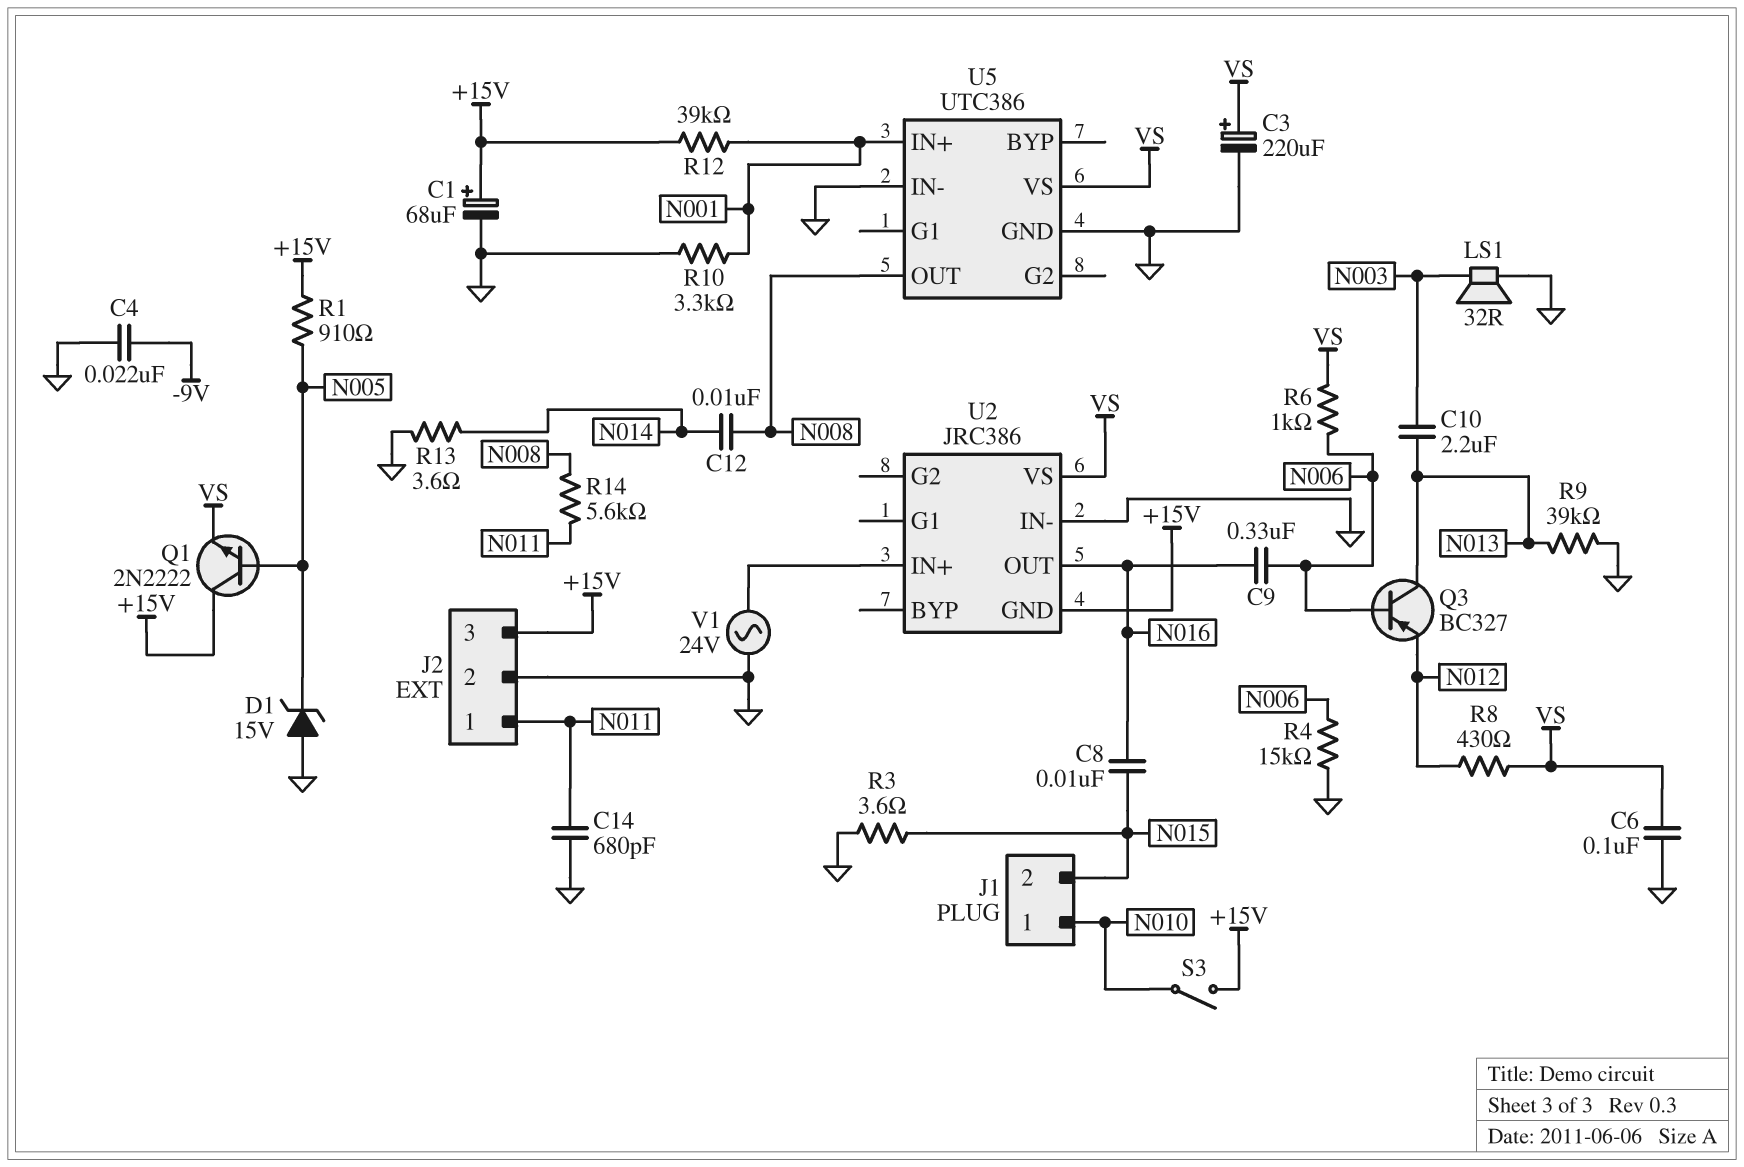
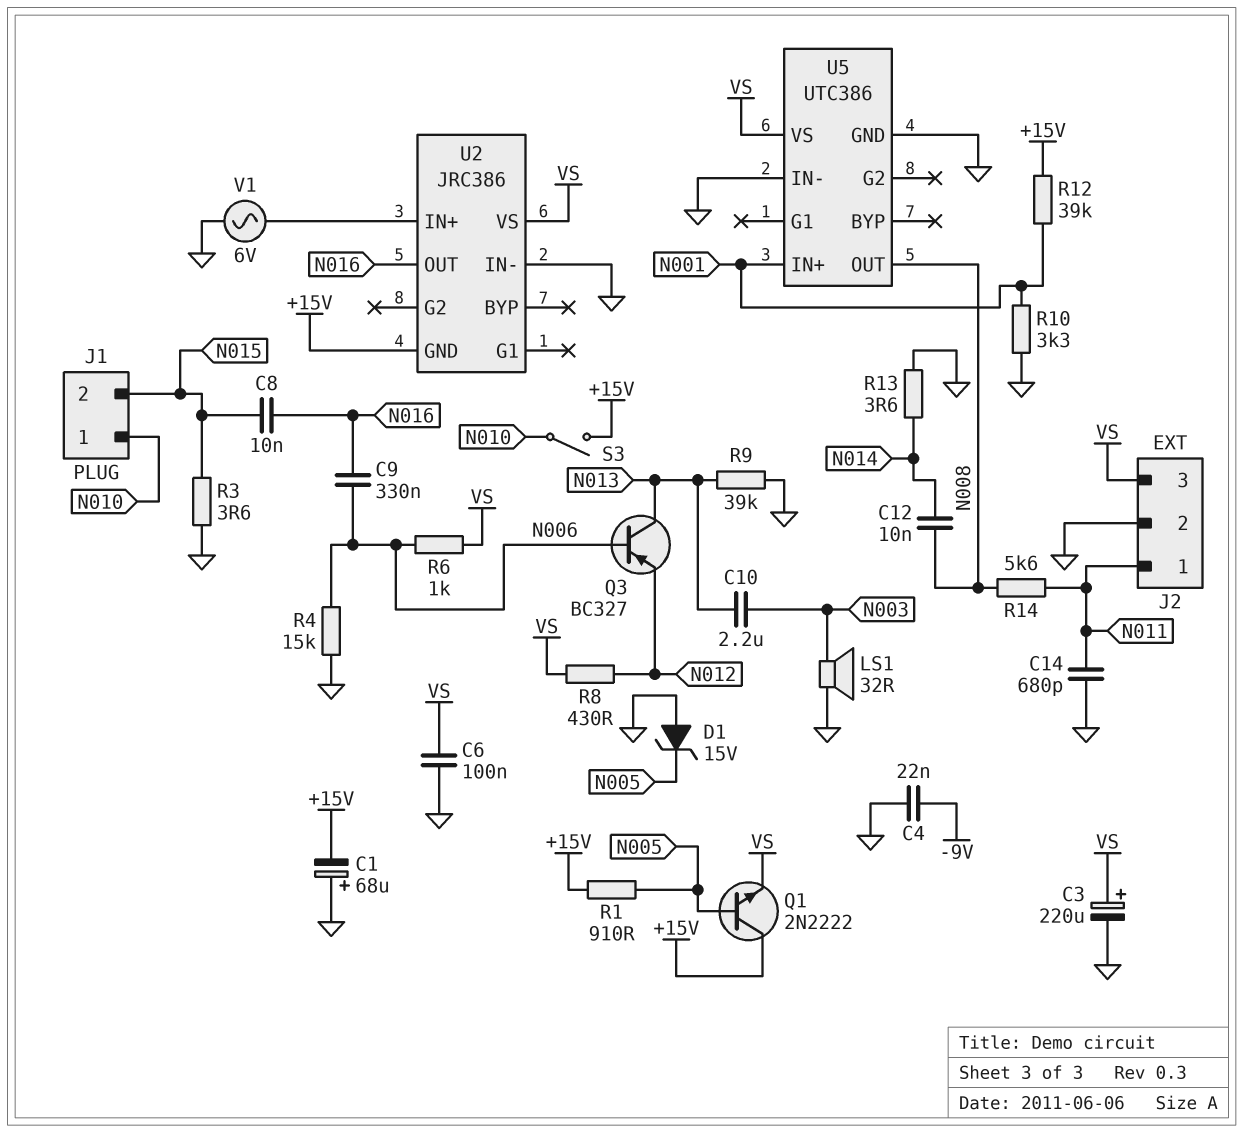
C1: 68uF (plus +15V, minus GND) -> 68uF (plus GND, minus +15V)
J2 pin 3: +15V -> VS
V1: AC 24V (GND, U2/IN+) -> AC 6V (GND, U2/IN+)

